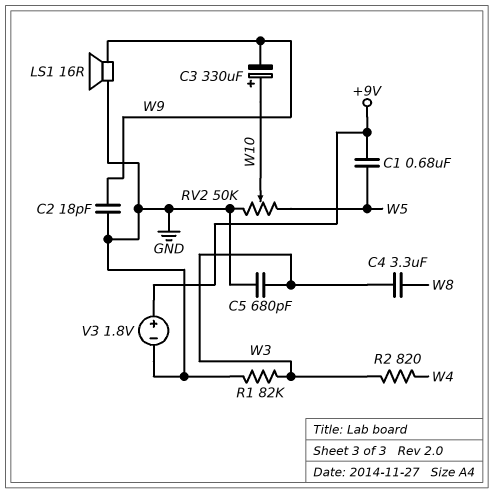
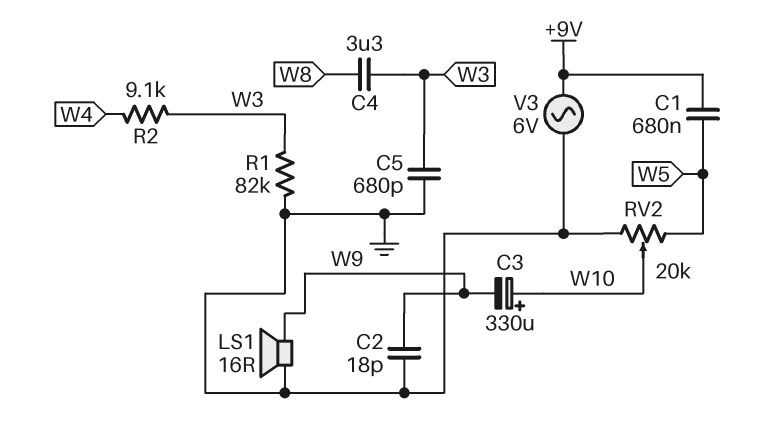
R2: 820 (W3, W4) -> 9.1k (W3, W4)
RV2: 50k (GND, W5, wiper W10) -> 20k (GND, W5, wiper W10)
V3: 1.8V (plus +9V, minus GND) -> AC 6V (+9V, GND)

